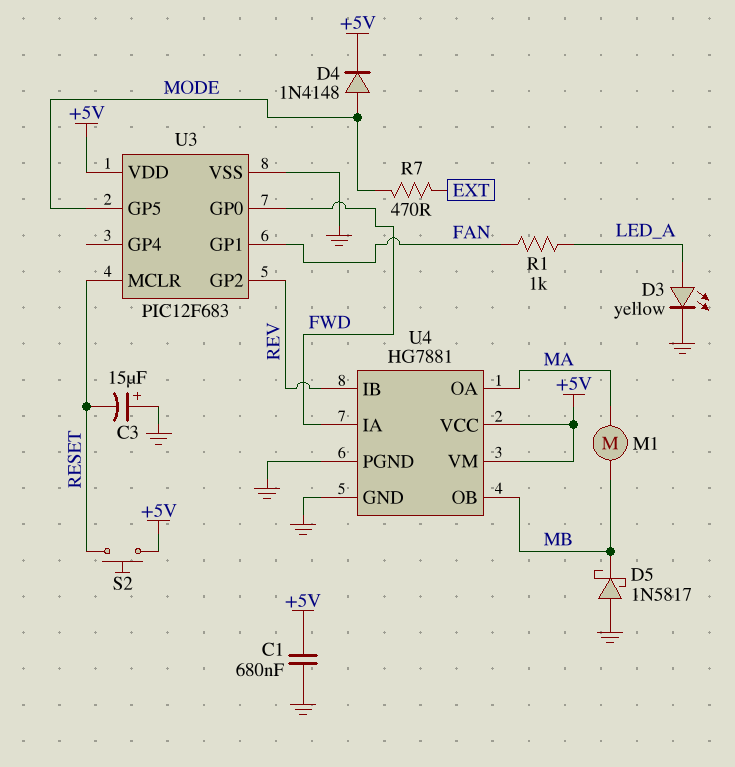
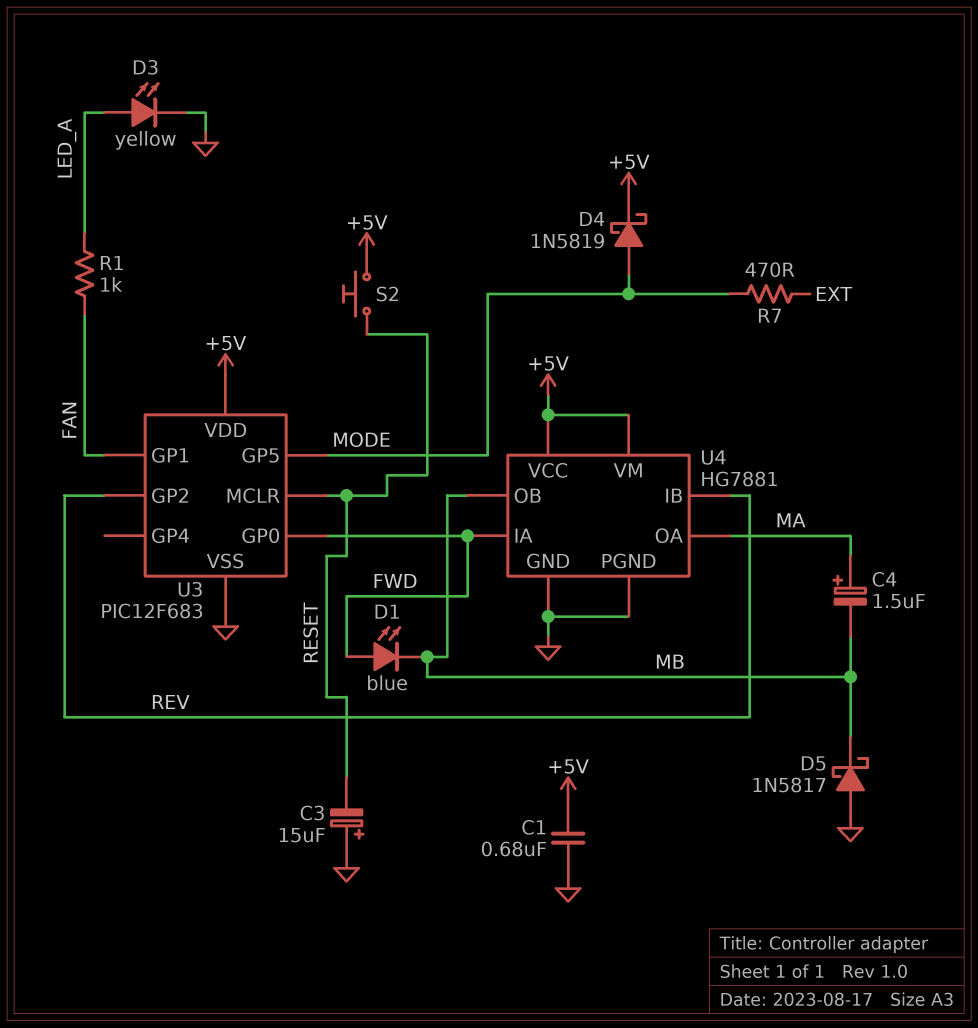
C4: none -> 1.5uF (plus MA, minus MB)
D1: none -> LED blue (A FWD, K MB)
D4: diode 1N4148 (A MODE, K +5V) -> schottky 1N5819 (A MODE, K +5V)
M1: motor (MA, MB) -> none

